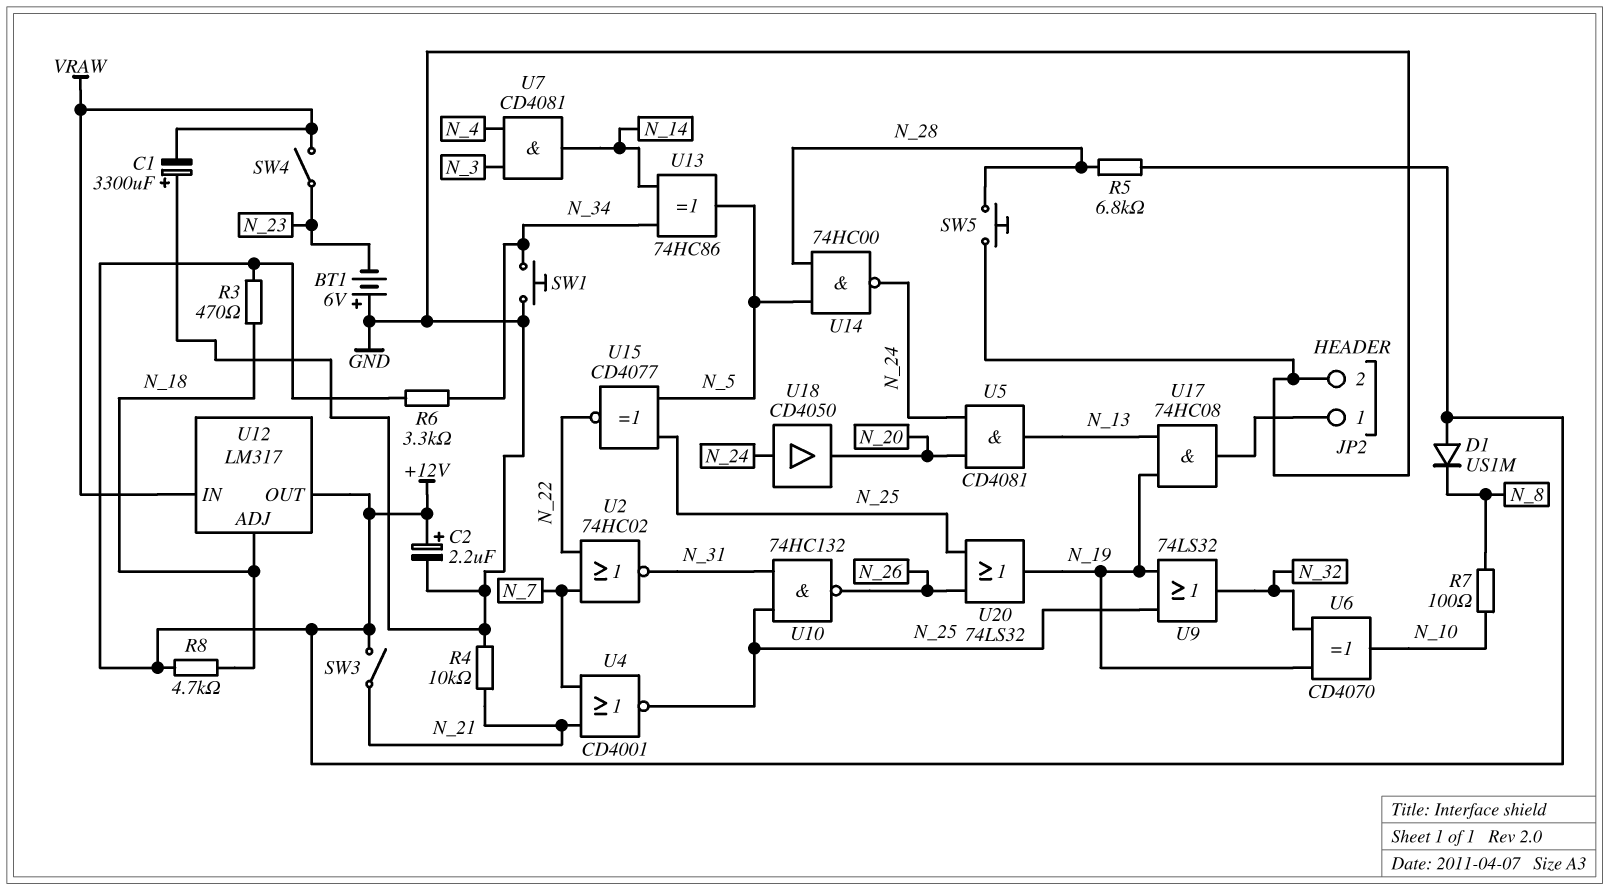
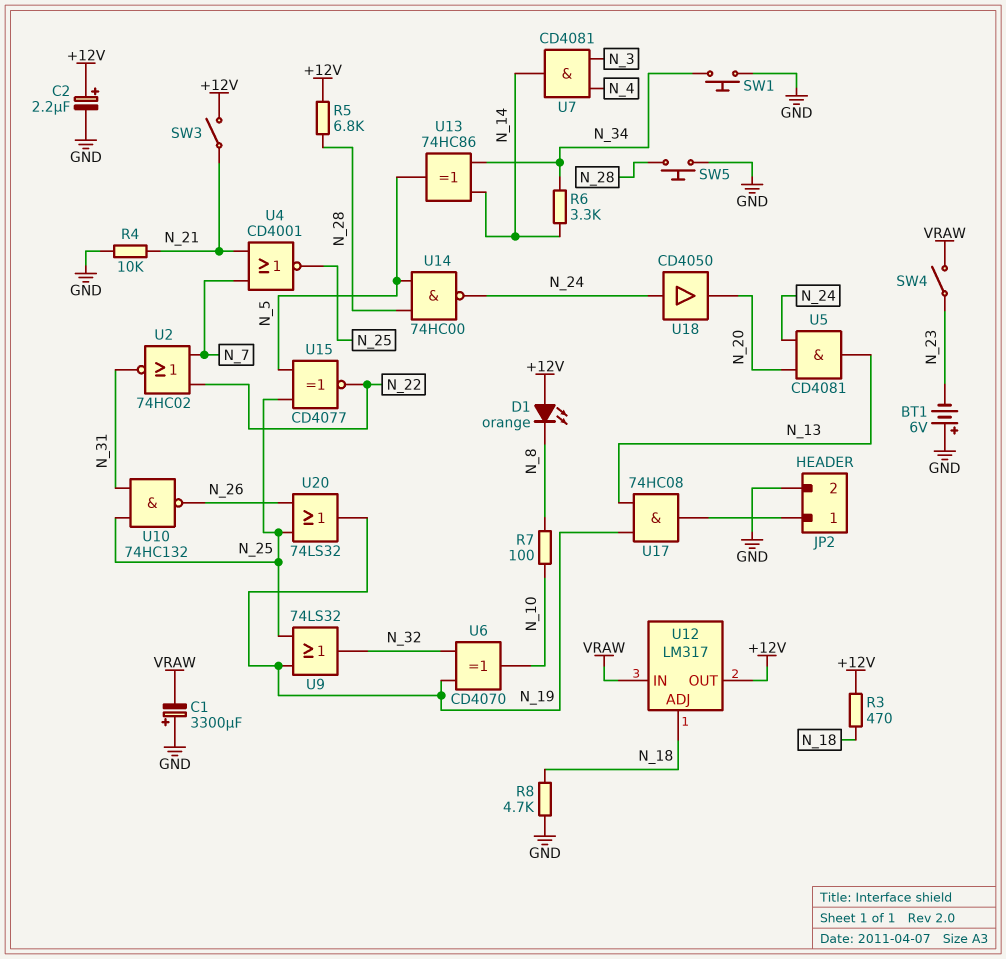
D1: diode US1M (A +12V, K N_8) -> LED orange (A +12V, K N_8)
R6: 3.3k (+12V, N_34) -> 3.3k (N_14, N_34)
R8: 4.7k (+12V, N_18) -> 4.7k (GND, N_18)

